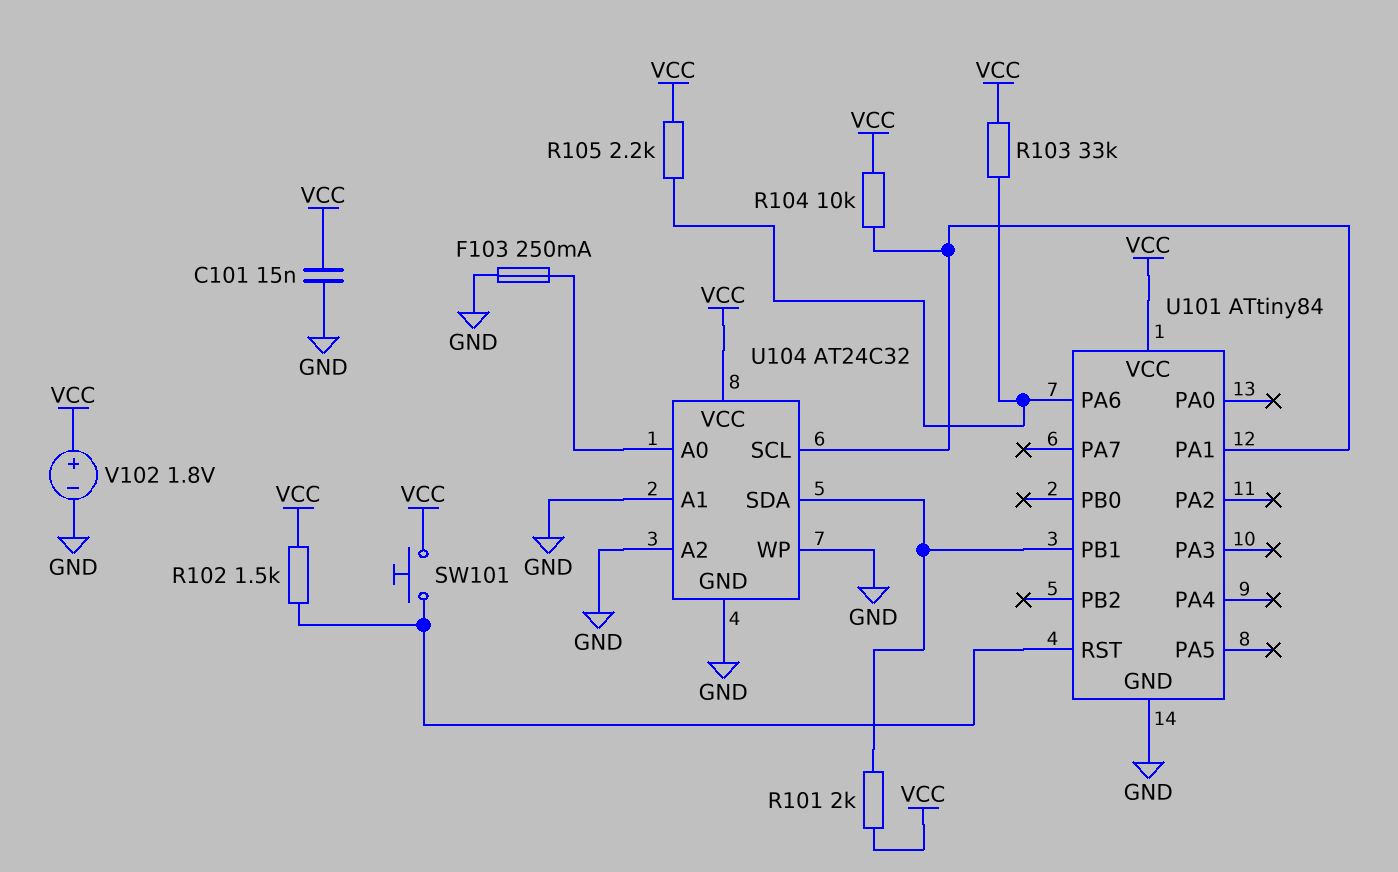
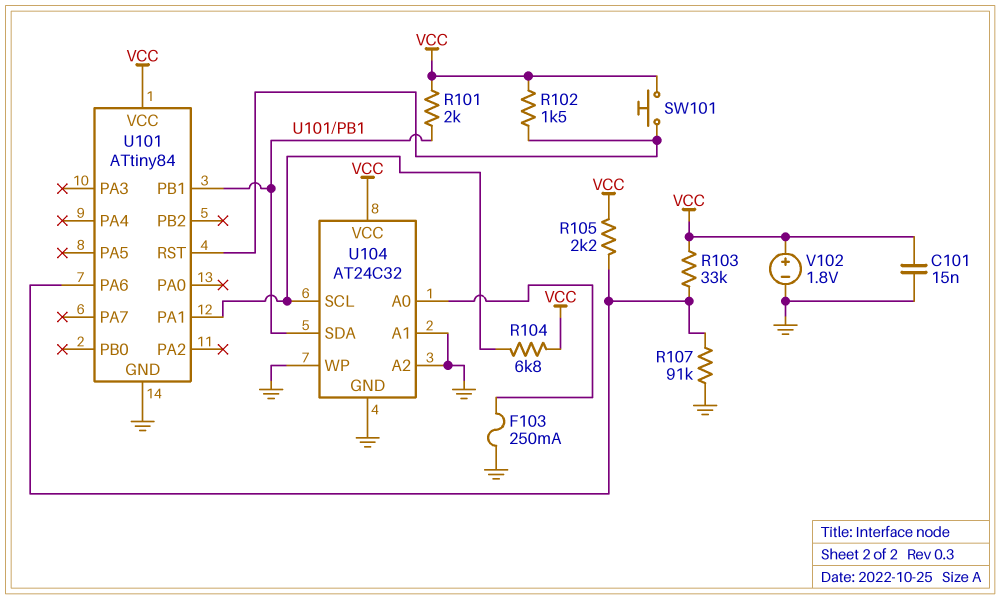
R104: 10k (U101/PA1, VCC) -> 6.8k (U101/PA1, VCC)
R107: none -> 91k (GND, U101/PA6)

